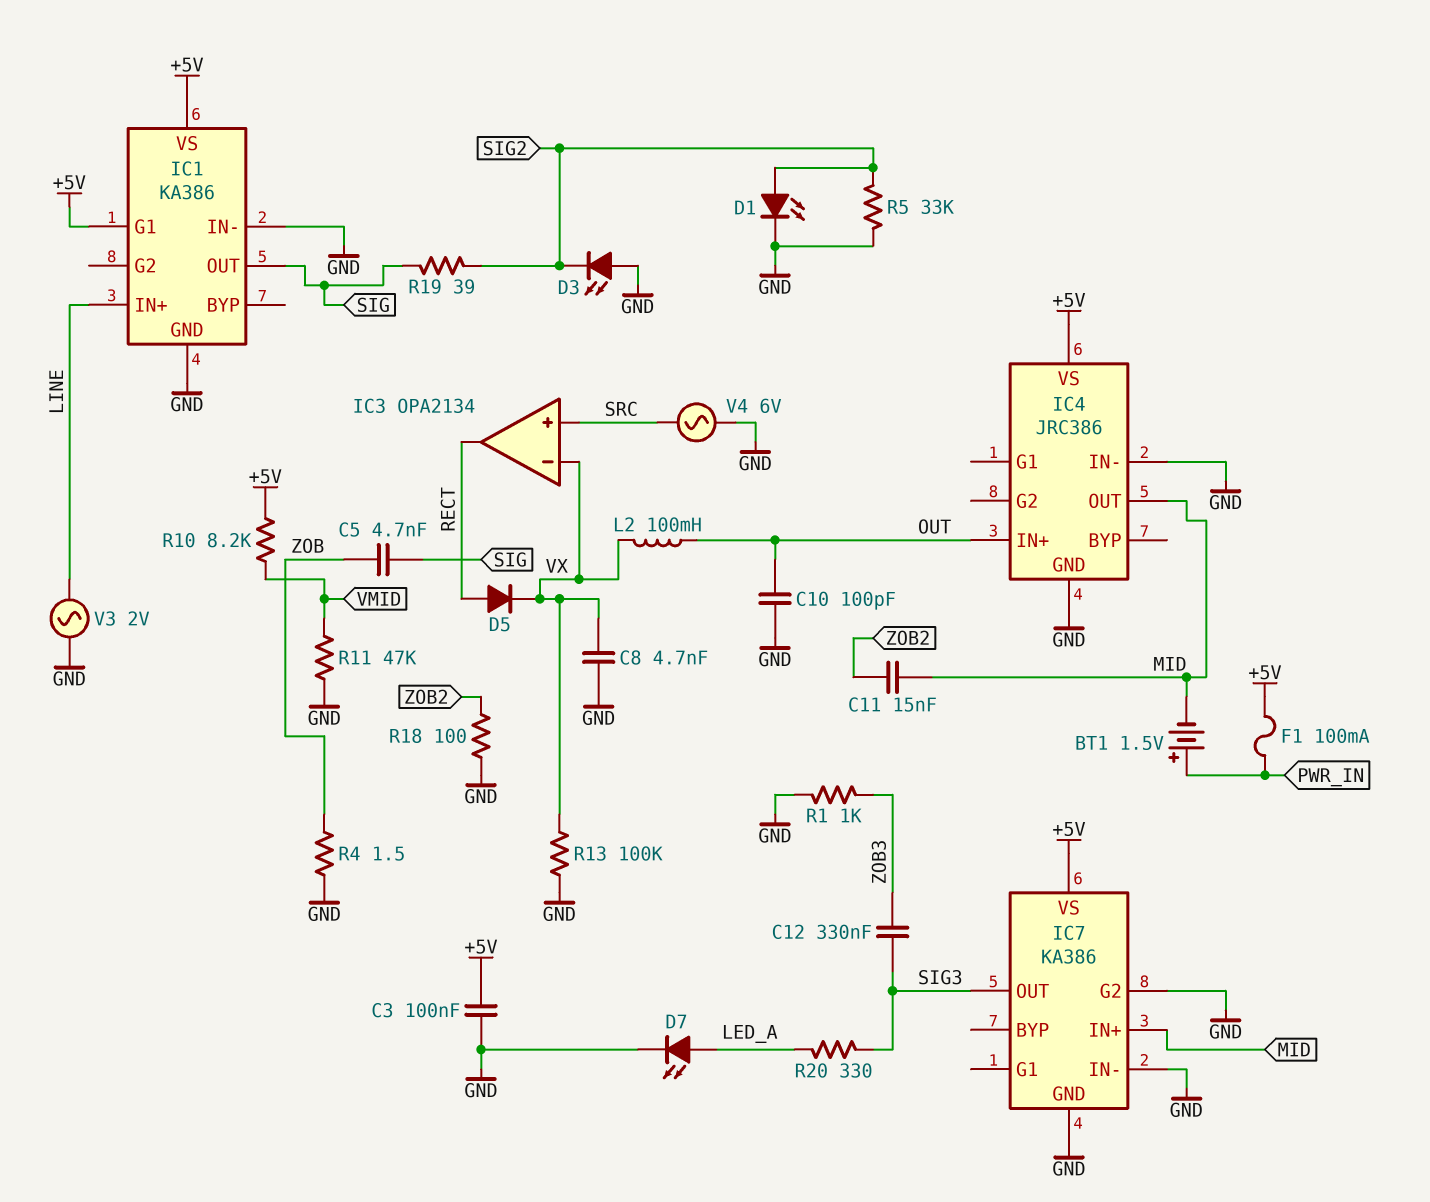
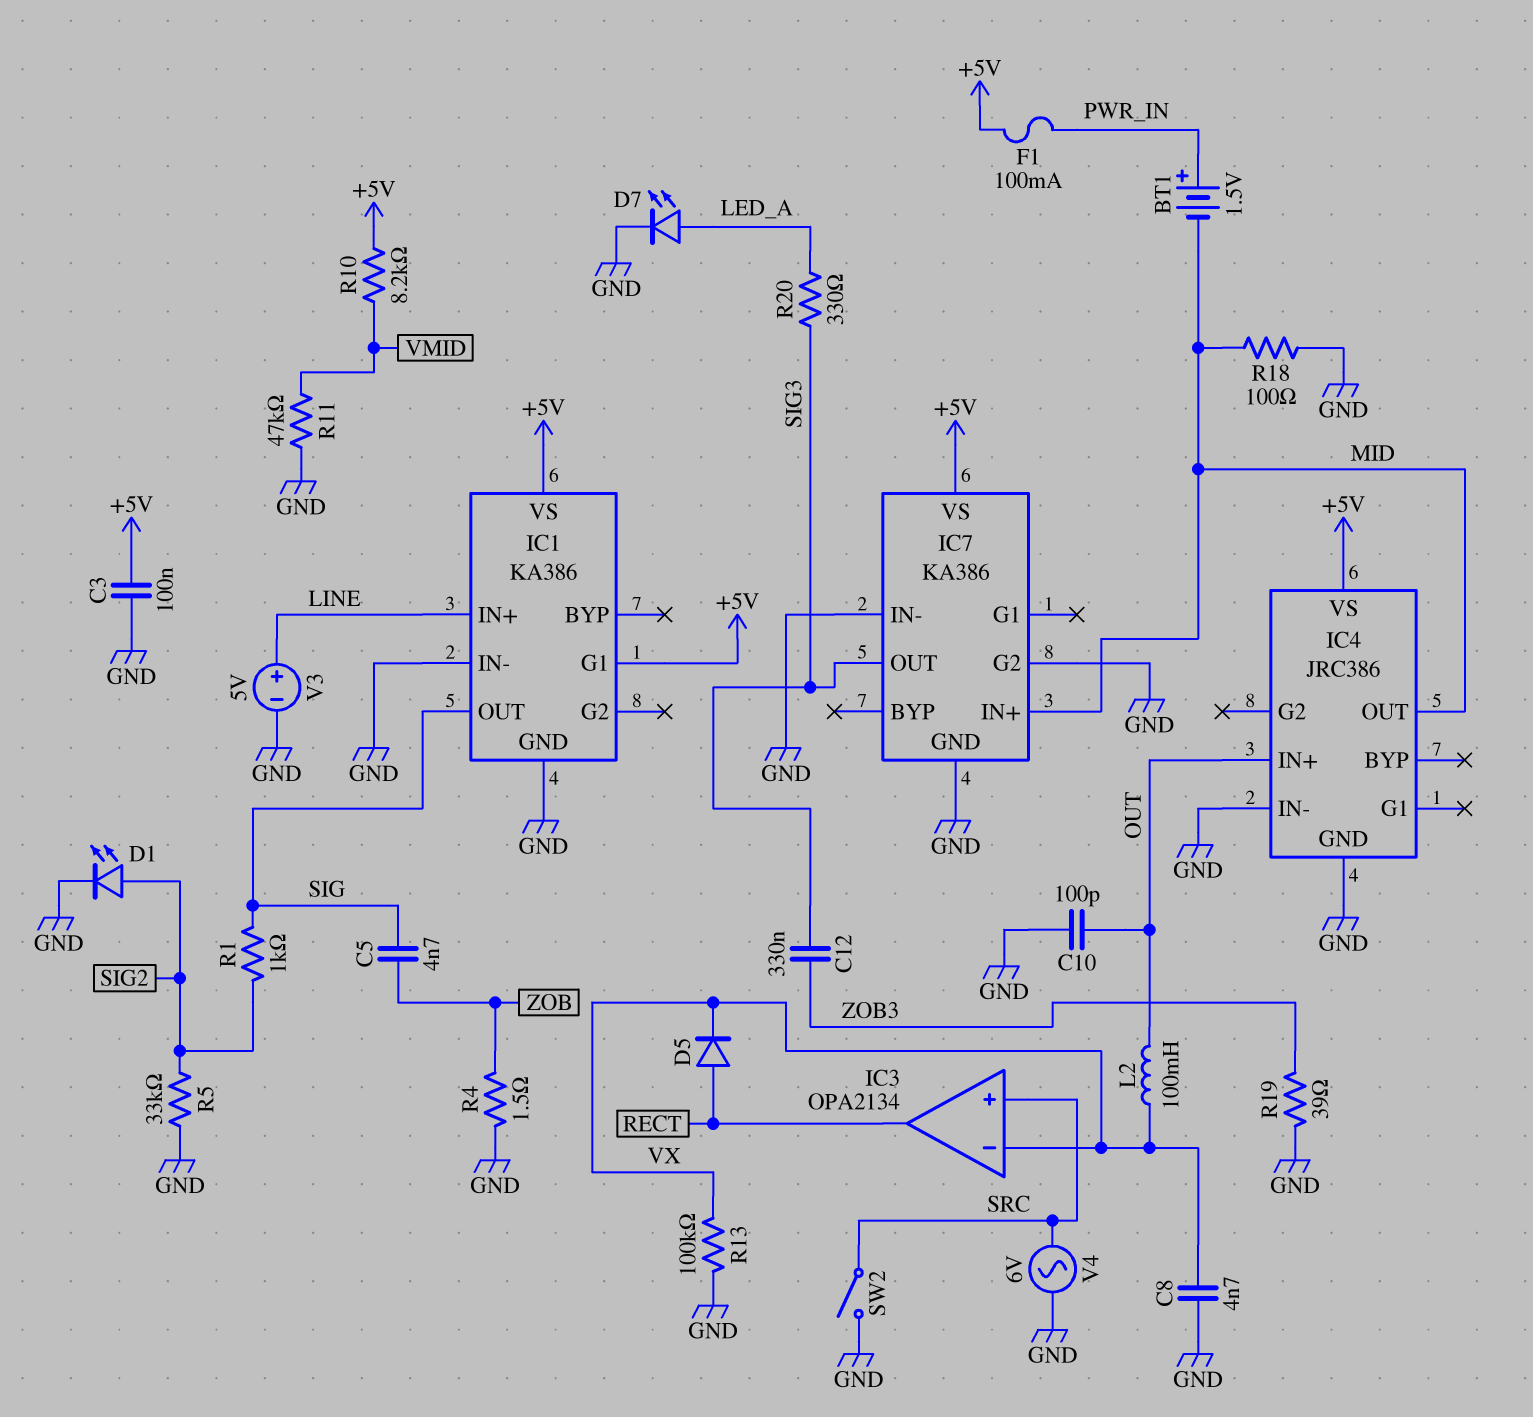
C11: 15nF (MID, ZOB2) -> none
D3: LED (A GND, K SIG2) -> none
R1: 1k (GND, ZOB3) -> 1k (SIG, SIG2)
R18: 100 (GND, ZOB2) -> 100 (GND, MID)
R19: 39 (SIG, SIG2) -> 39 (GND, ZOB3)
SW2: none -> switch (GND, SRC)
V3: AC 2V (GND, LINE) -> 5V (plus LINE, minus GND)

